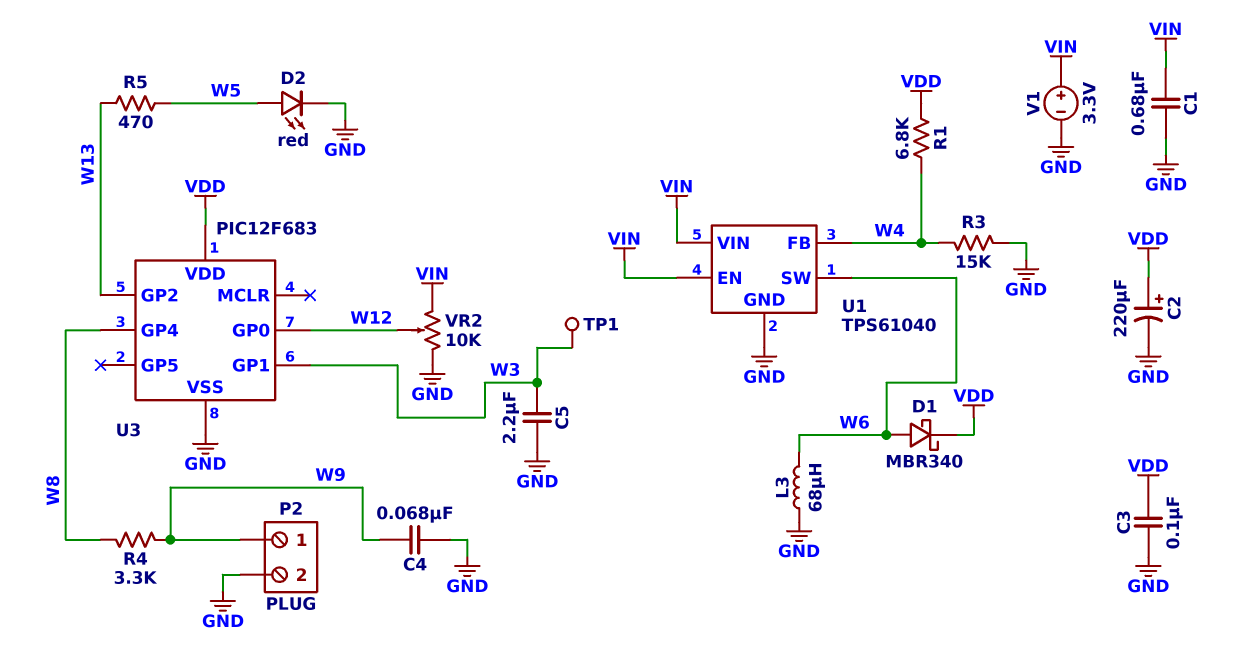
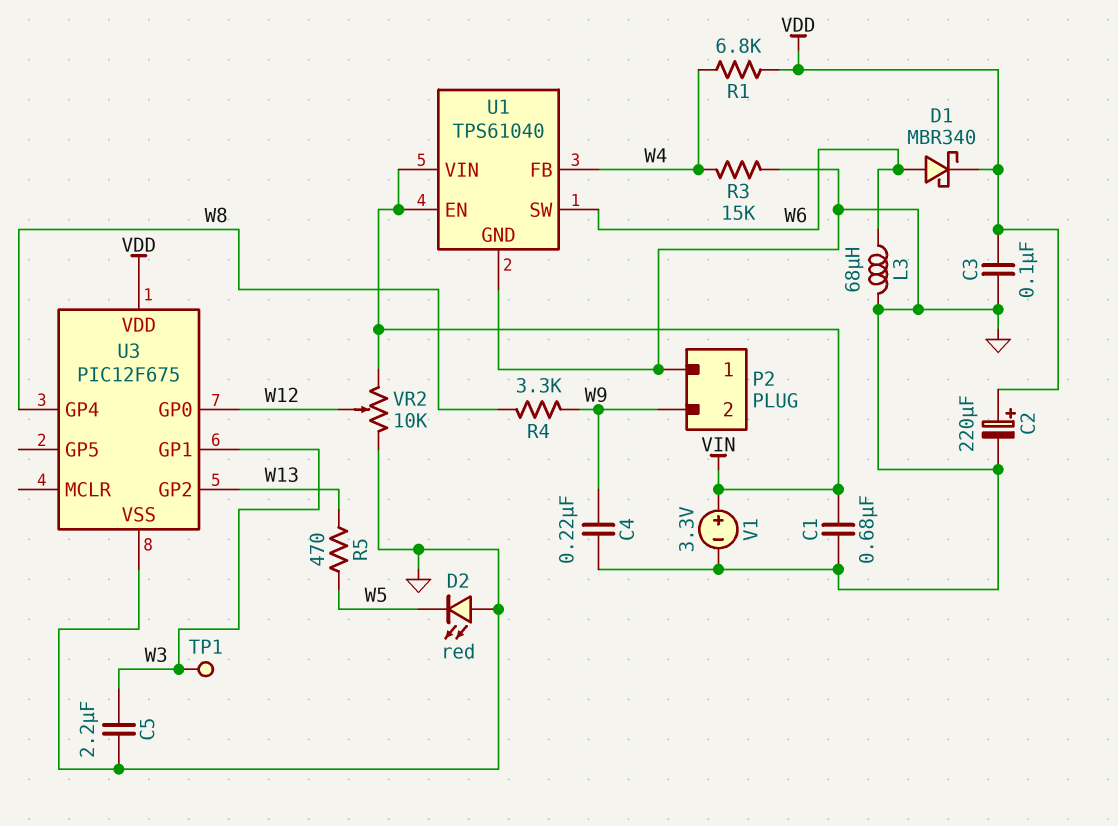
C4: 68nF (GND, W9) -> 220nF (GND, W9)
D2: LED red (A W5, K GND) -> LED red (A GND, K W5)
P2 pin 1: W9 -> GND
P2 pin 2: GND -> W9
U3: PIC12F683 -> PIC12F675

